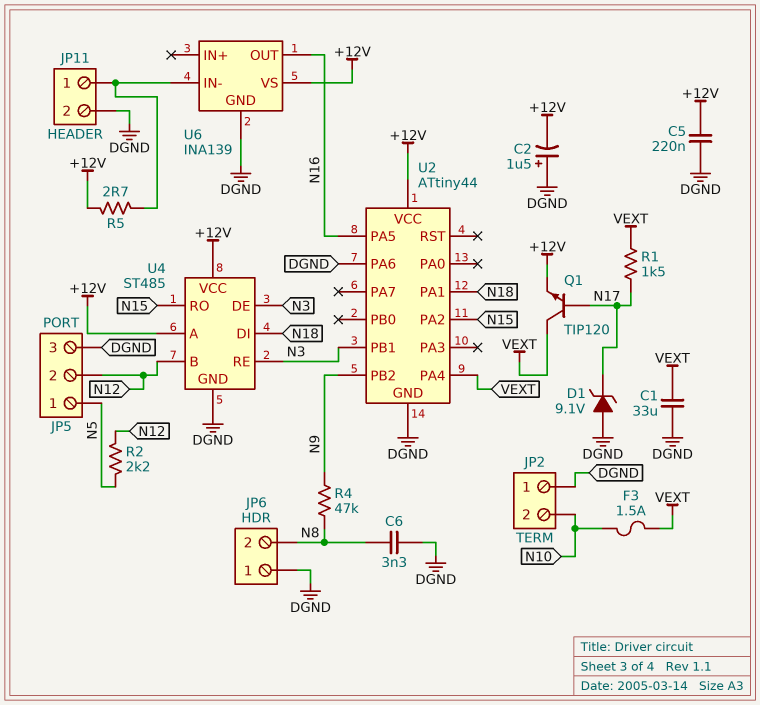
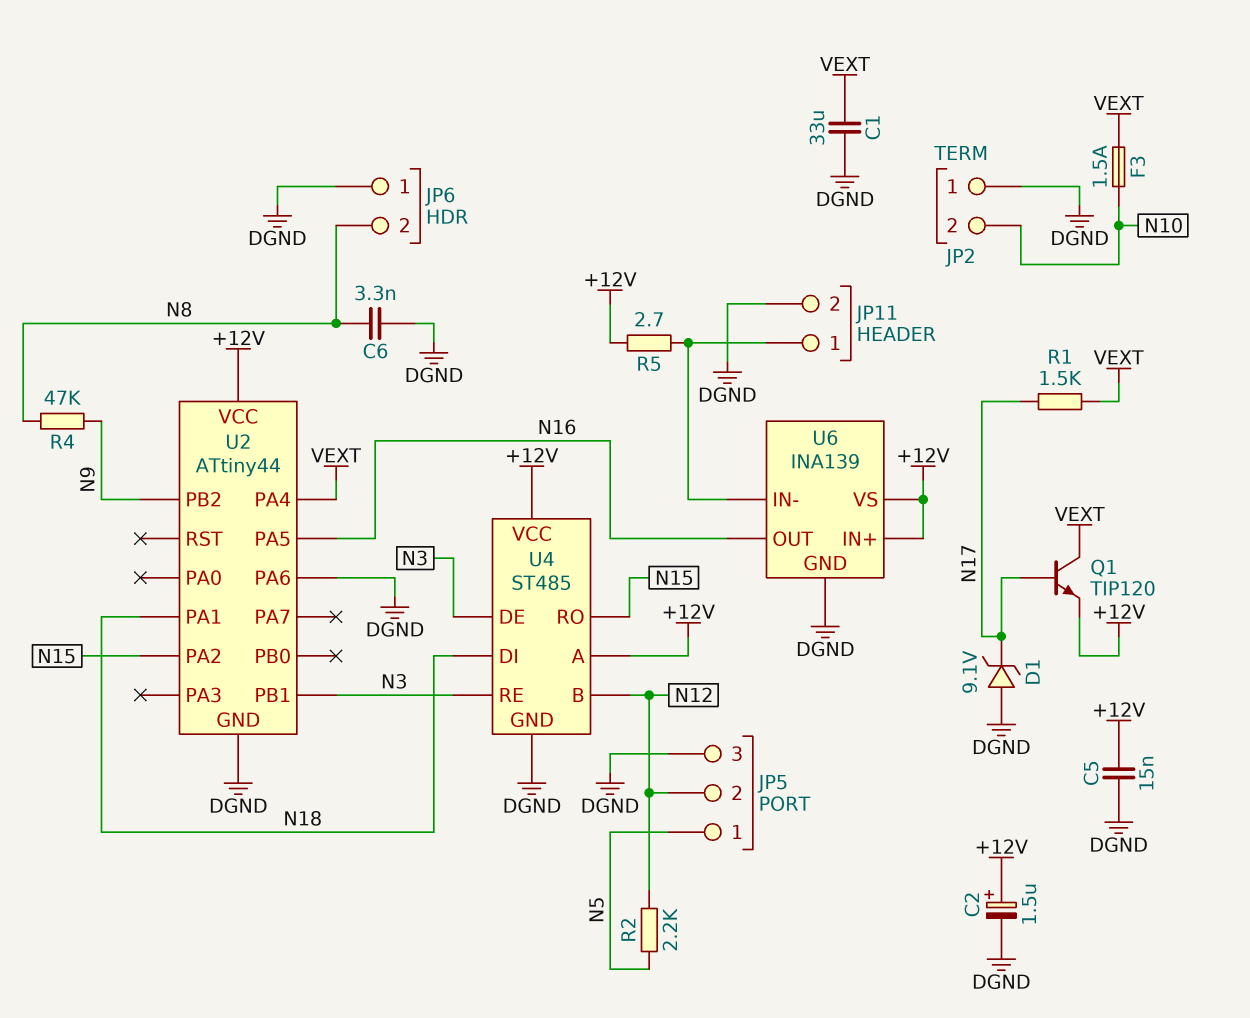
C2: 1.5uF (plus DGND, minus +12V) -> 1.5uF (plus +12V, minus DGND)
C5: 220nF (+12V, DGND) -> 15nF (+12V, DGND)
U6 pin IN+: none -> +12V

